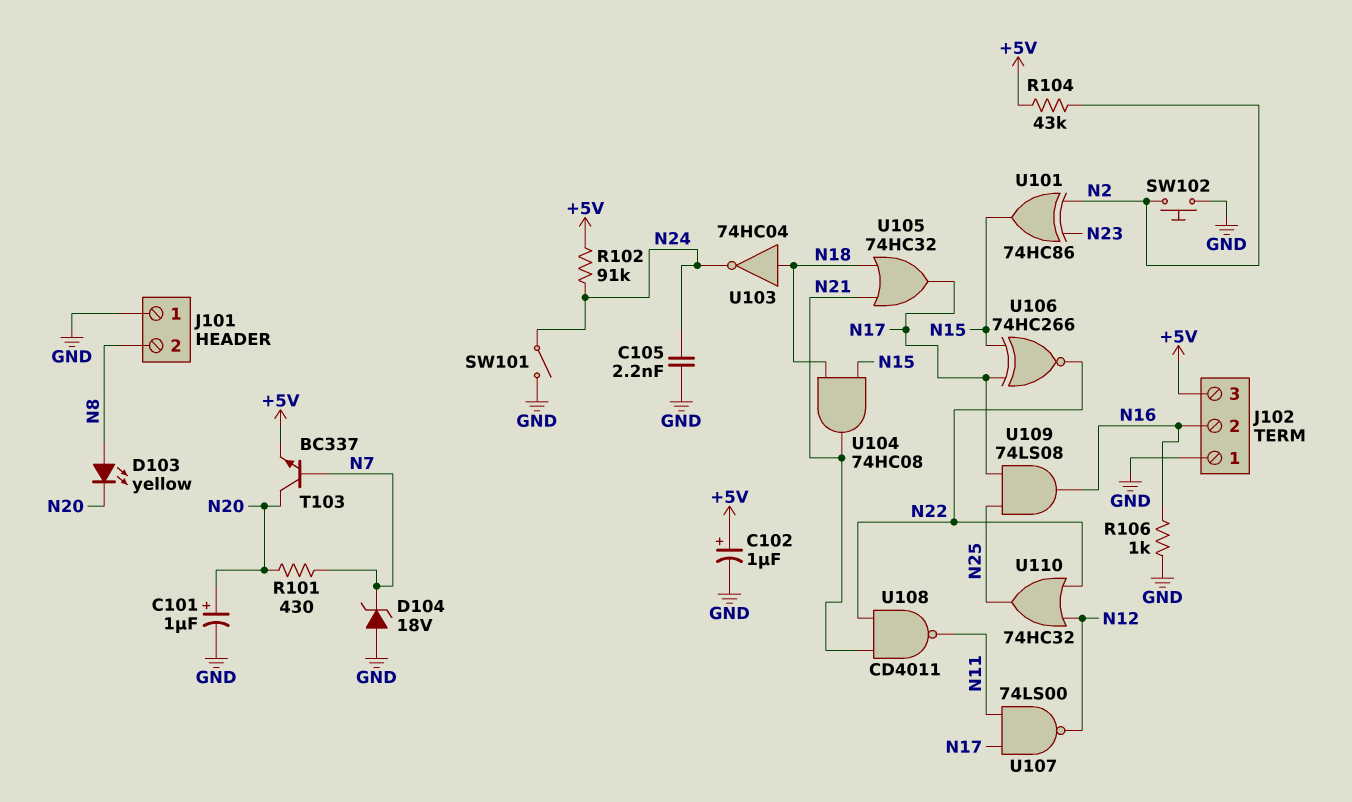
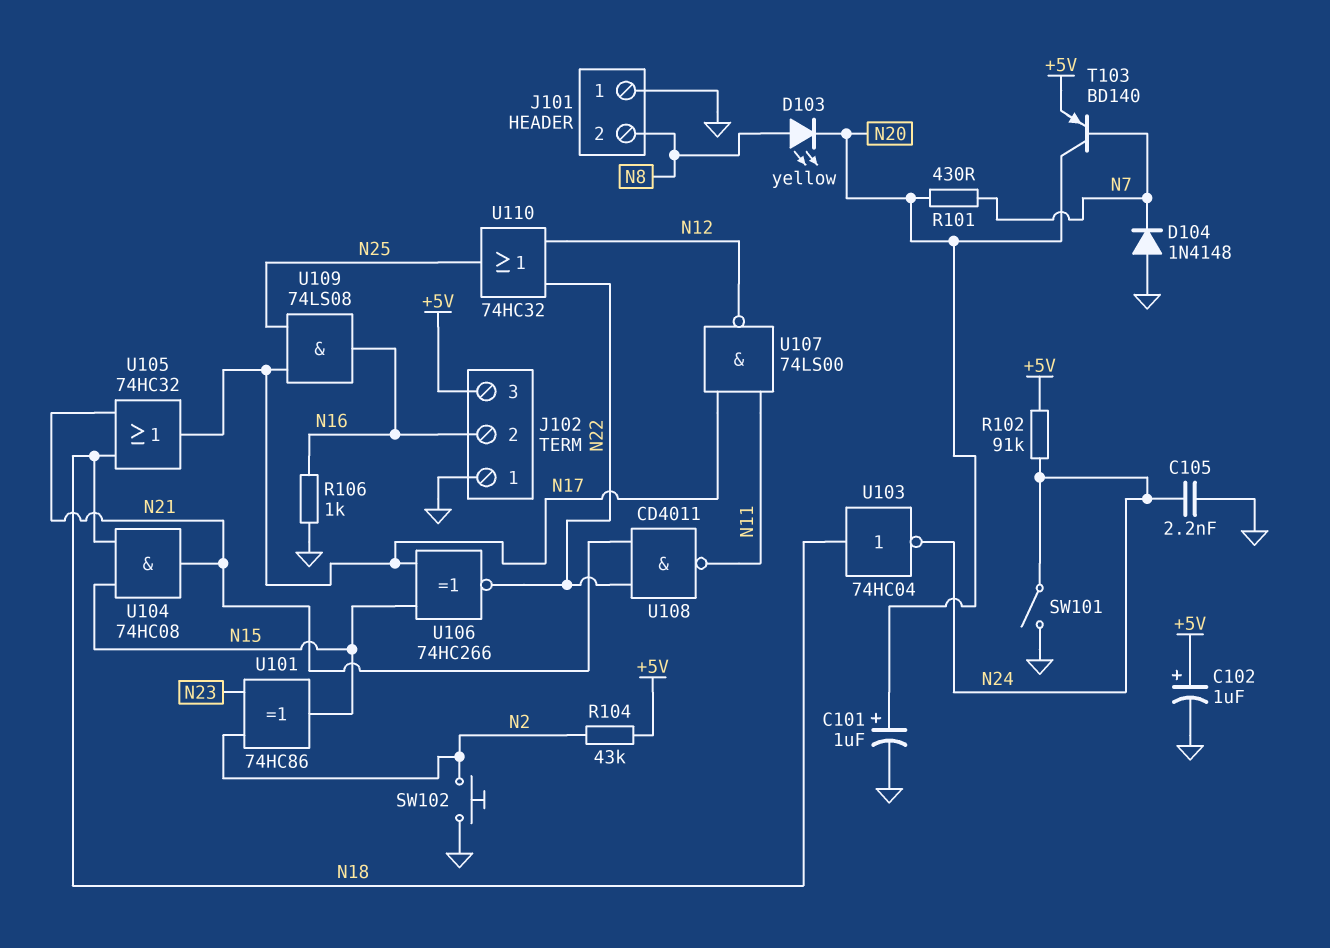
D104: zener 18V (A GND, K N7) -> diode 1N4148 (A GND, K N7)
T103: NPN BC337 (B N7, C N20, E +5V) -> PNP BD140 (B N7, C N20, E +5V)

